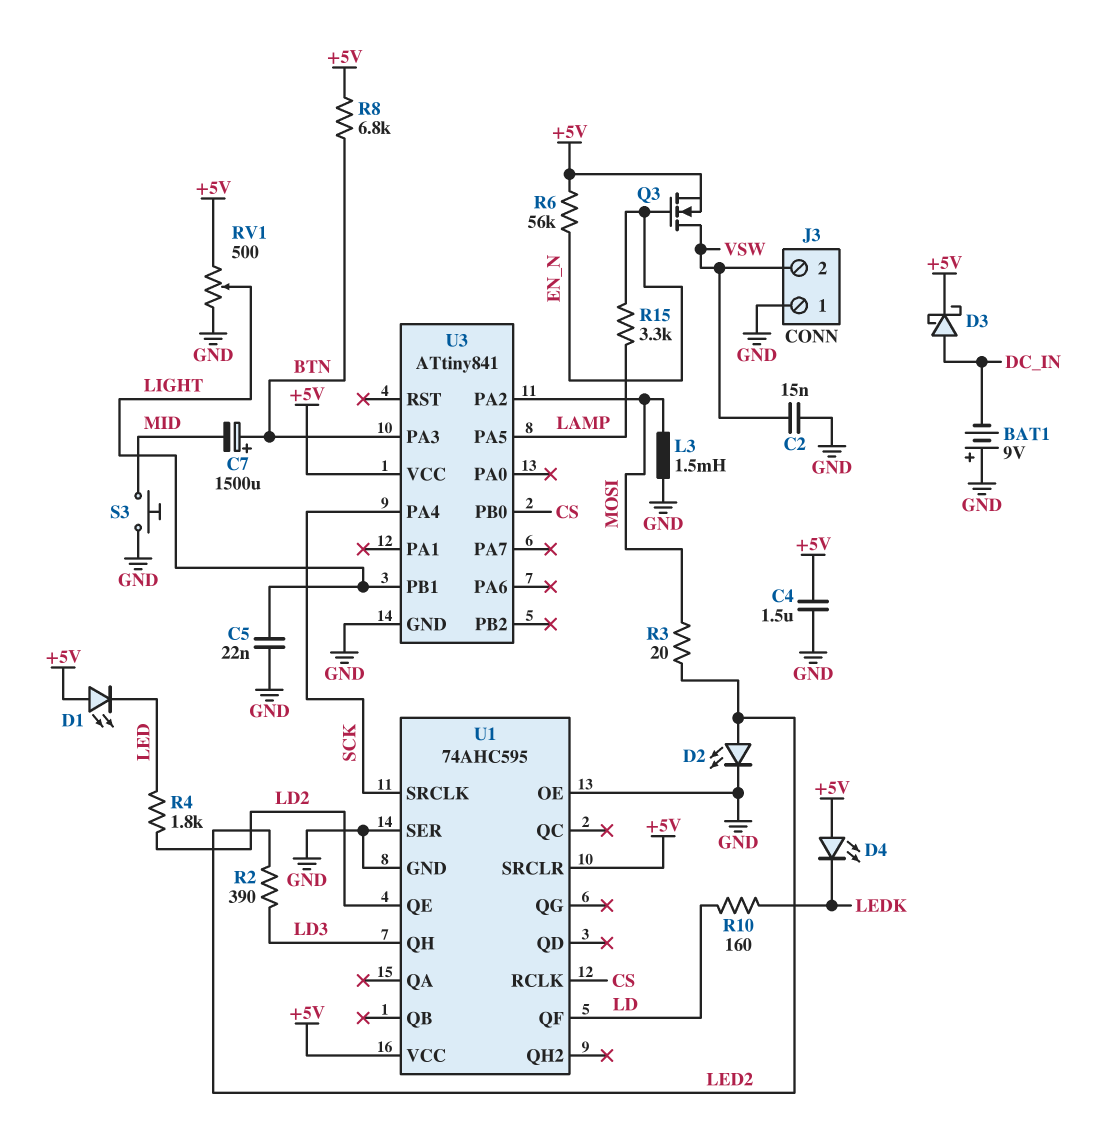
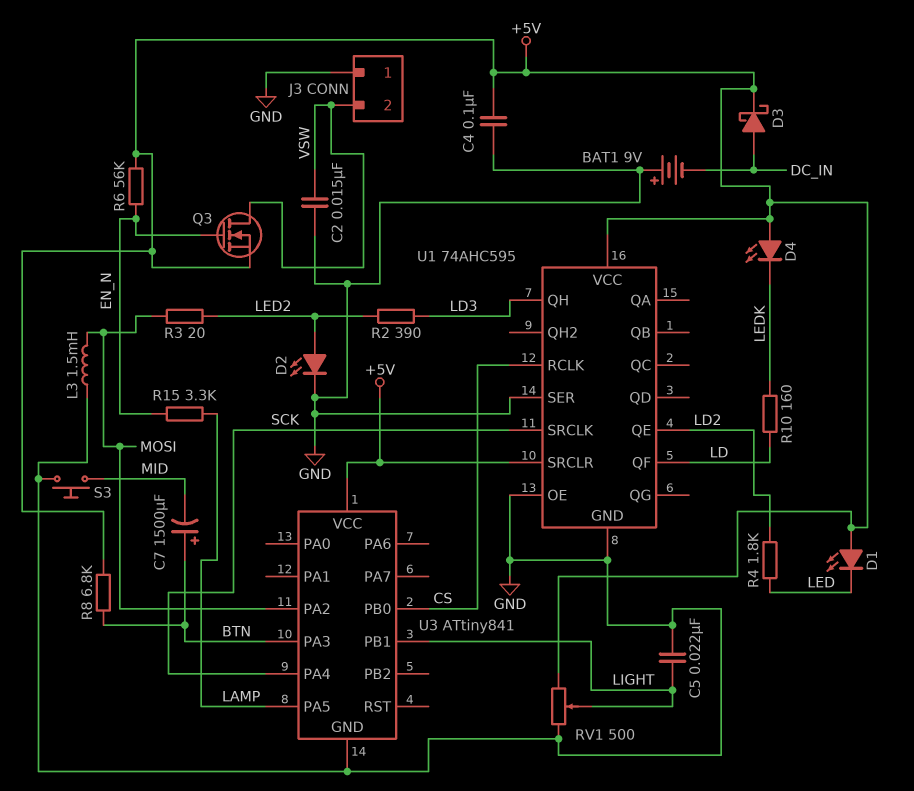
C4: 1.5uF (+5V, GND) -> 100nF (+5V, GND)

